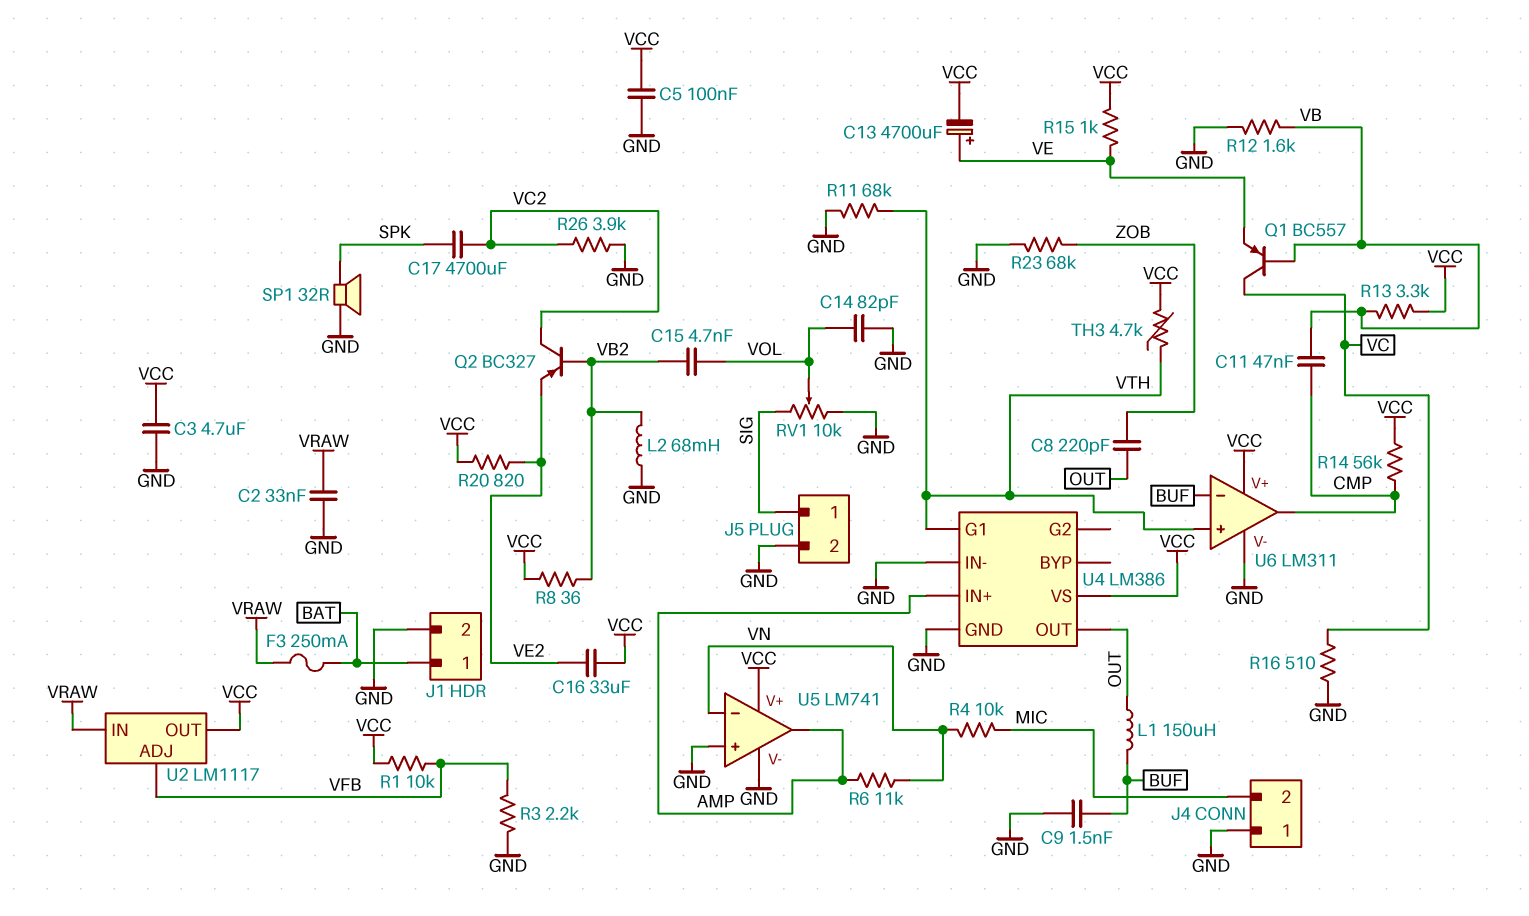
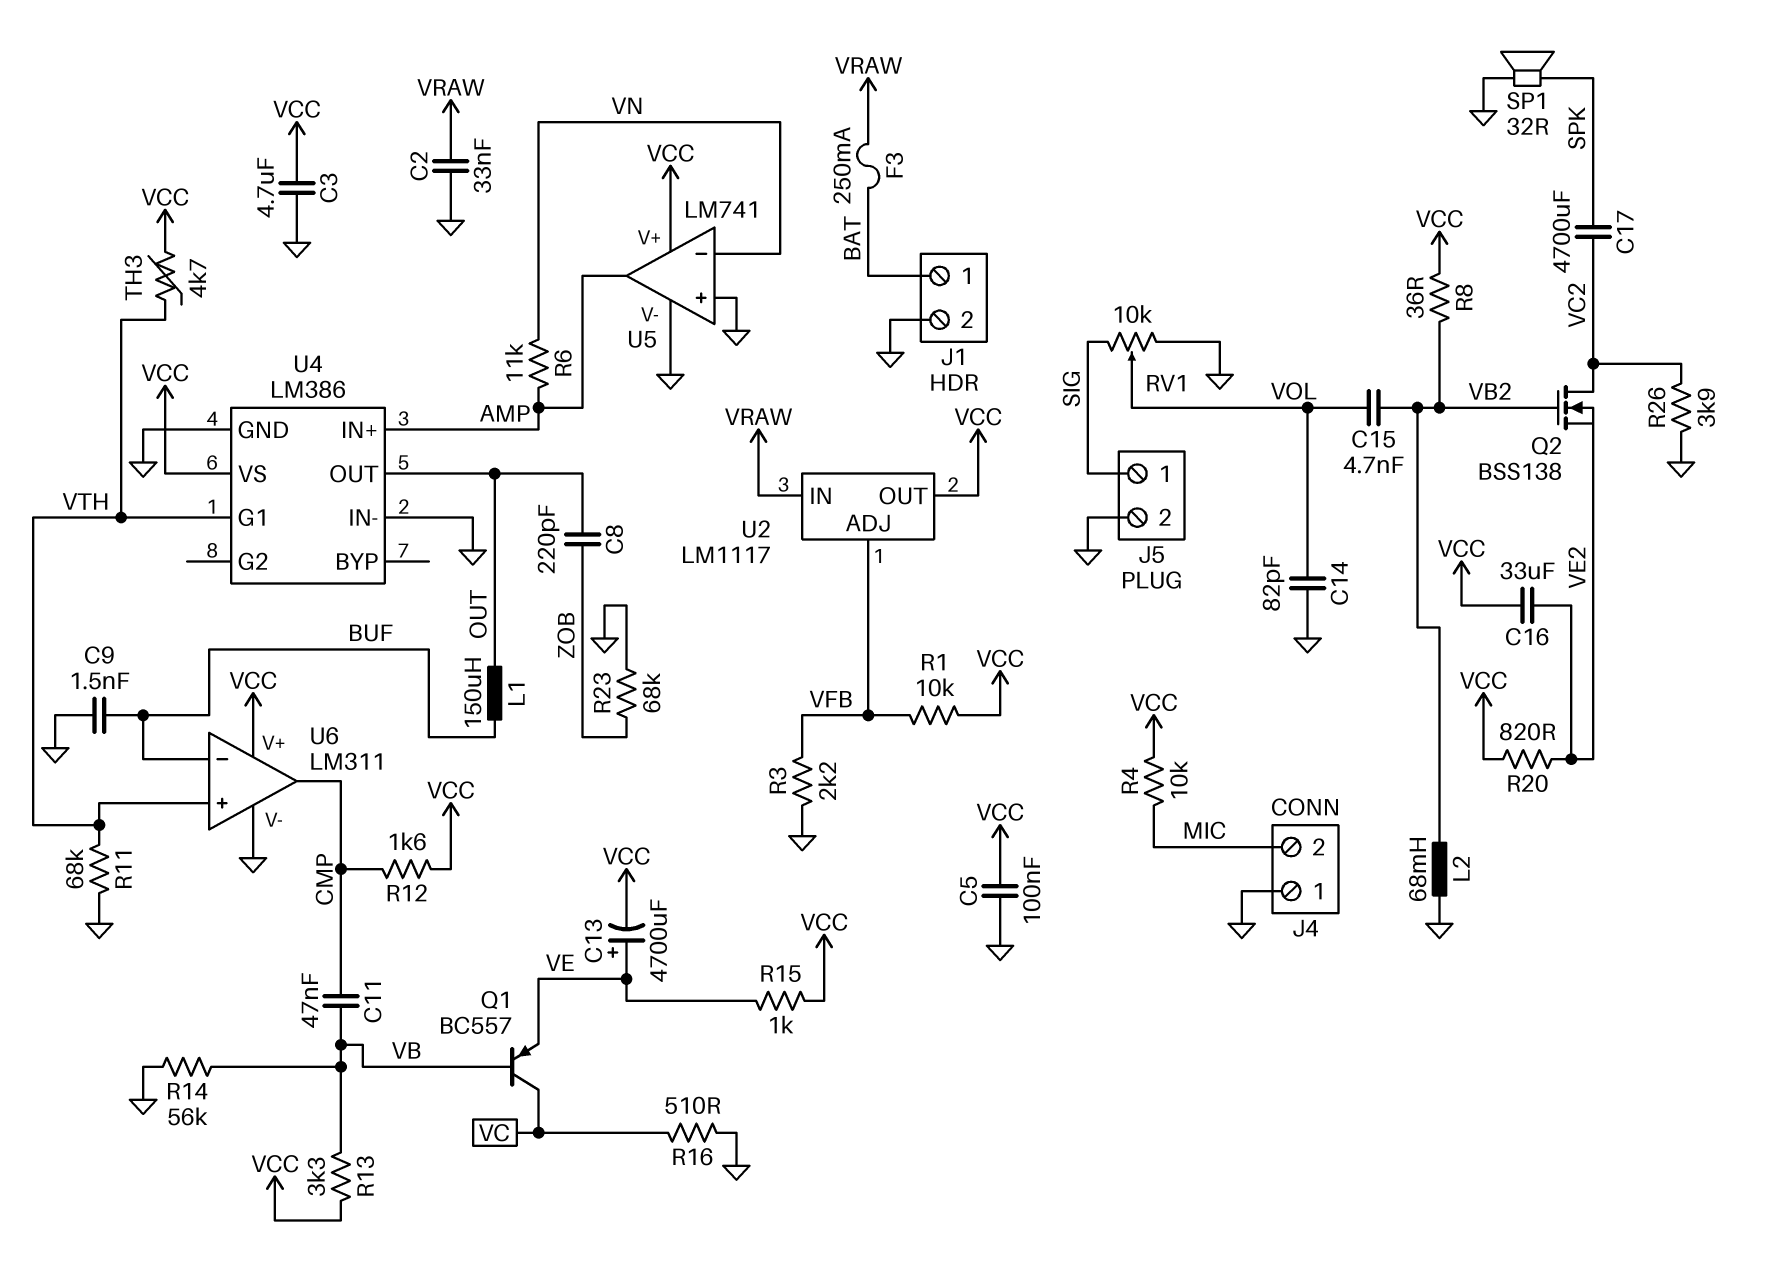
Q2: PNP BC327 (B VB2, C VC2, E VE2) -> NMOS BSS138 (G VB2, D VC2, S VE2)
R4: 10k (MIC, VN) -> 10k (MIC, VCC)
R12: 1.6k (GND, VB) -> 1.6k (CMP, VCC)
R14: 56k (CMP, VCC) -> 56k (GND, VB)

